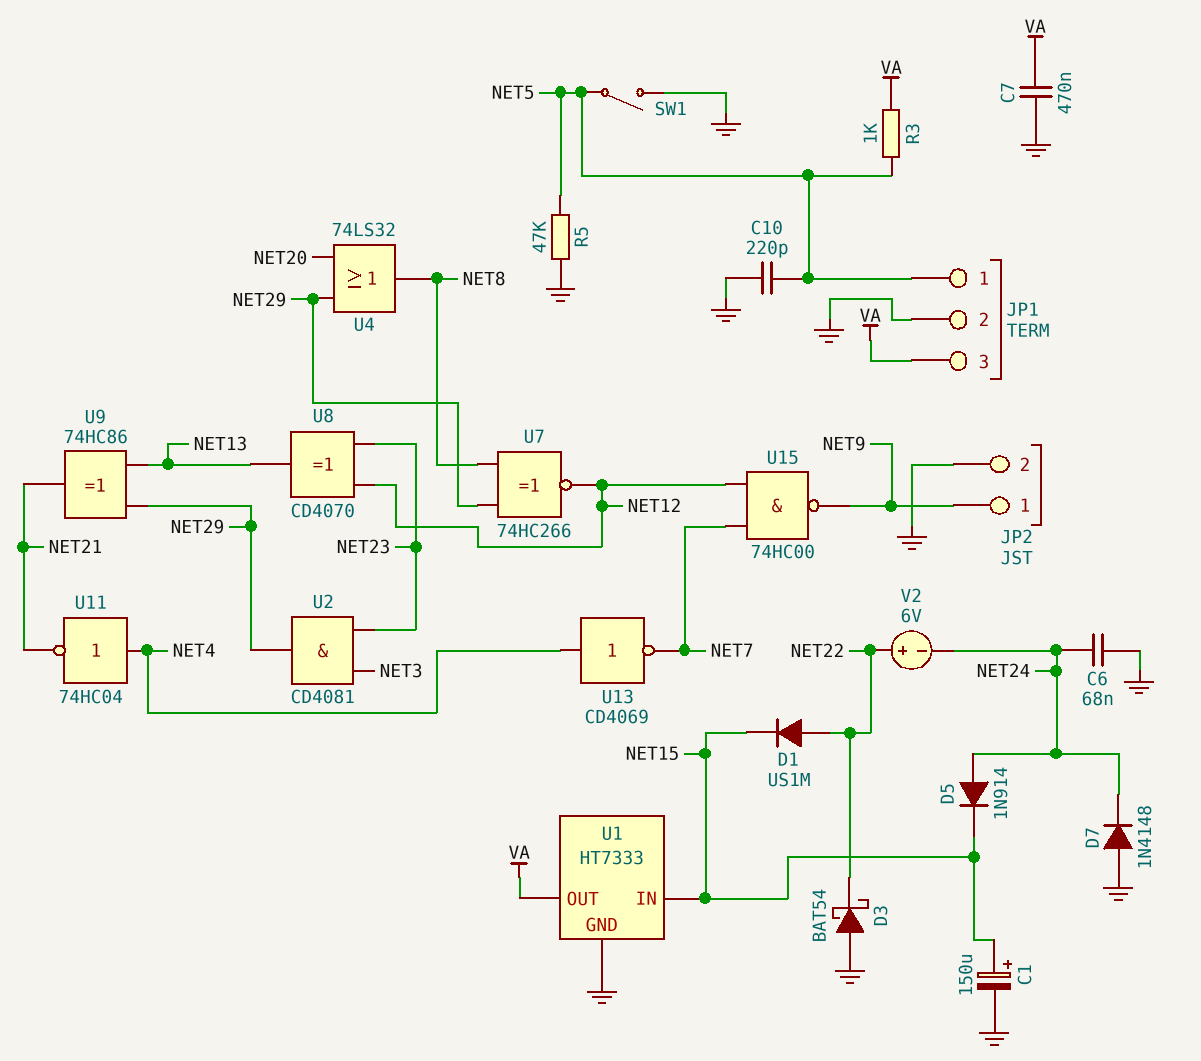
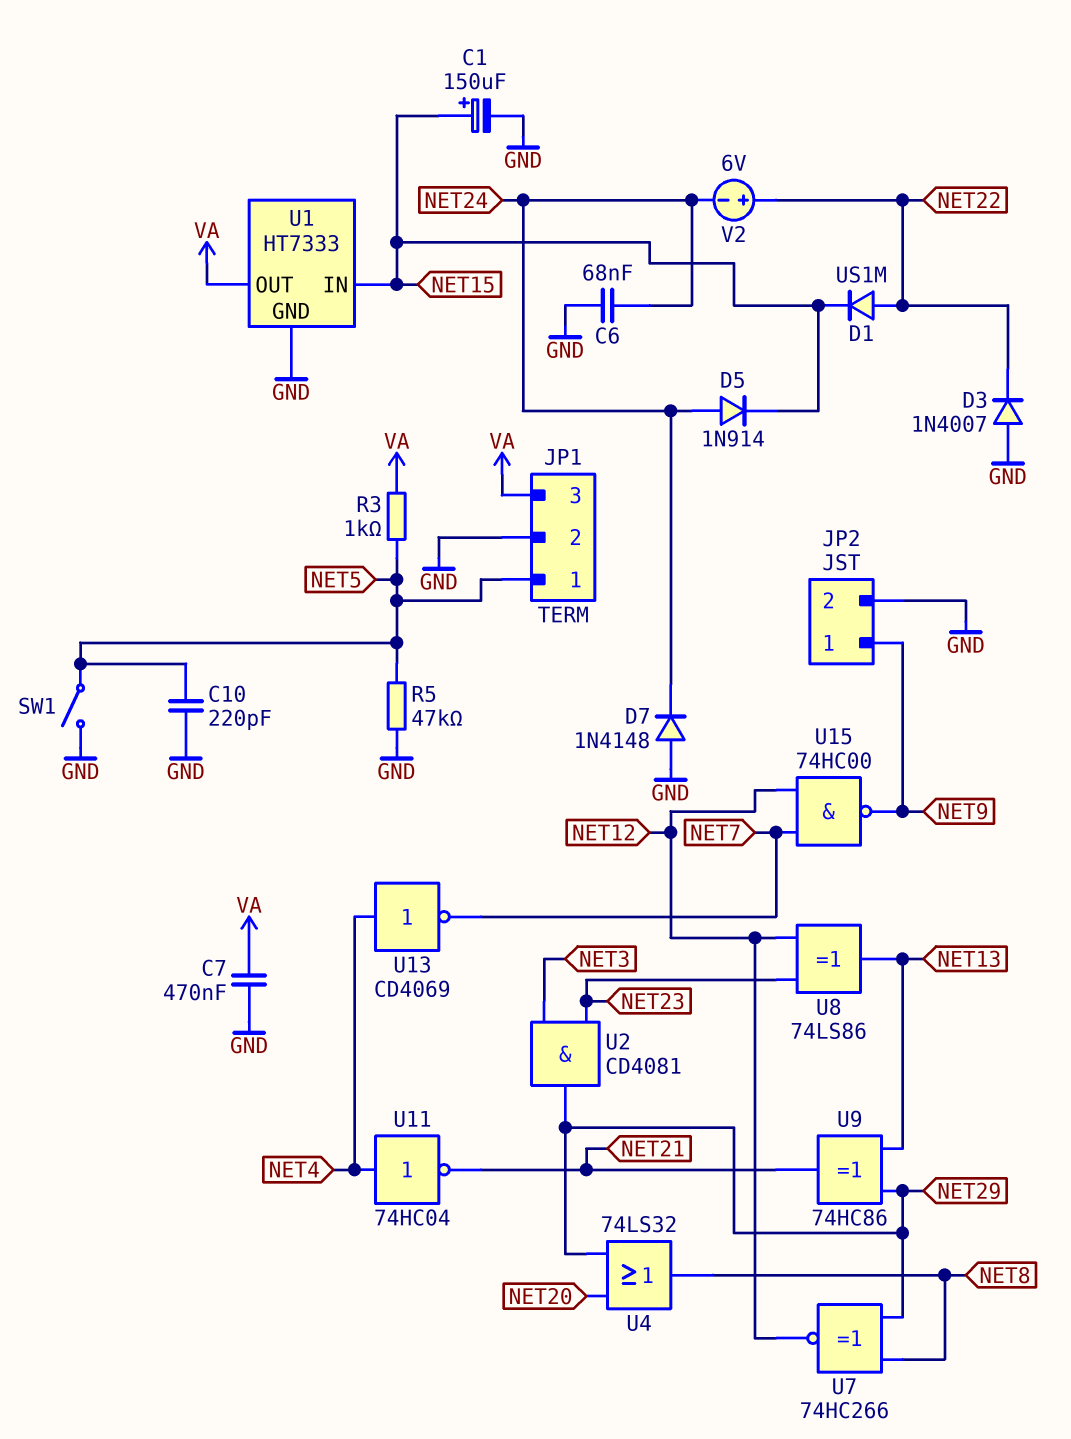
D3: schottky BAT54 (A GND, K NET22) -> diode 1N4007 (A GND, K NET22)
U8: XOR CD4070 (in NET12, in NET23, out NET13) -> XOR 74LS86 (in NET12, in NET23, out NET13)

